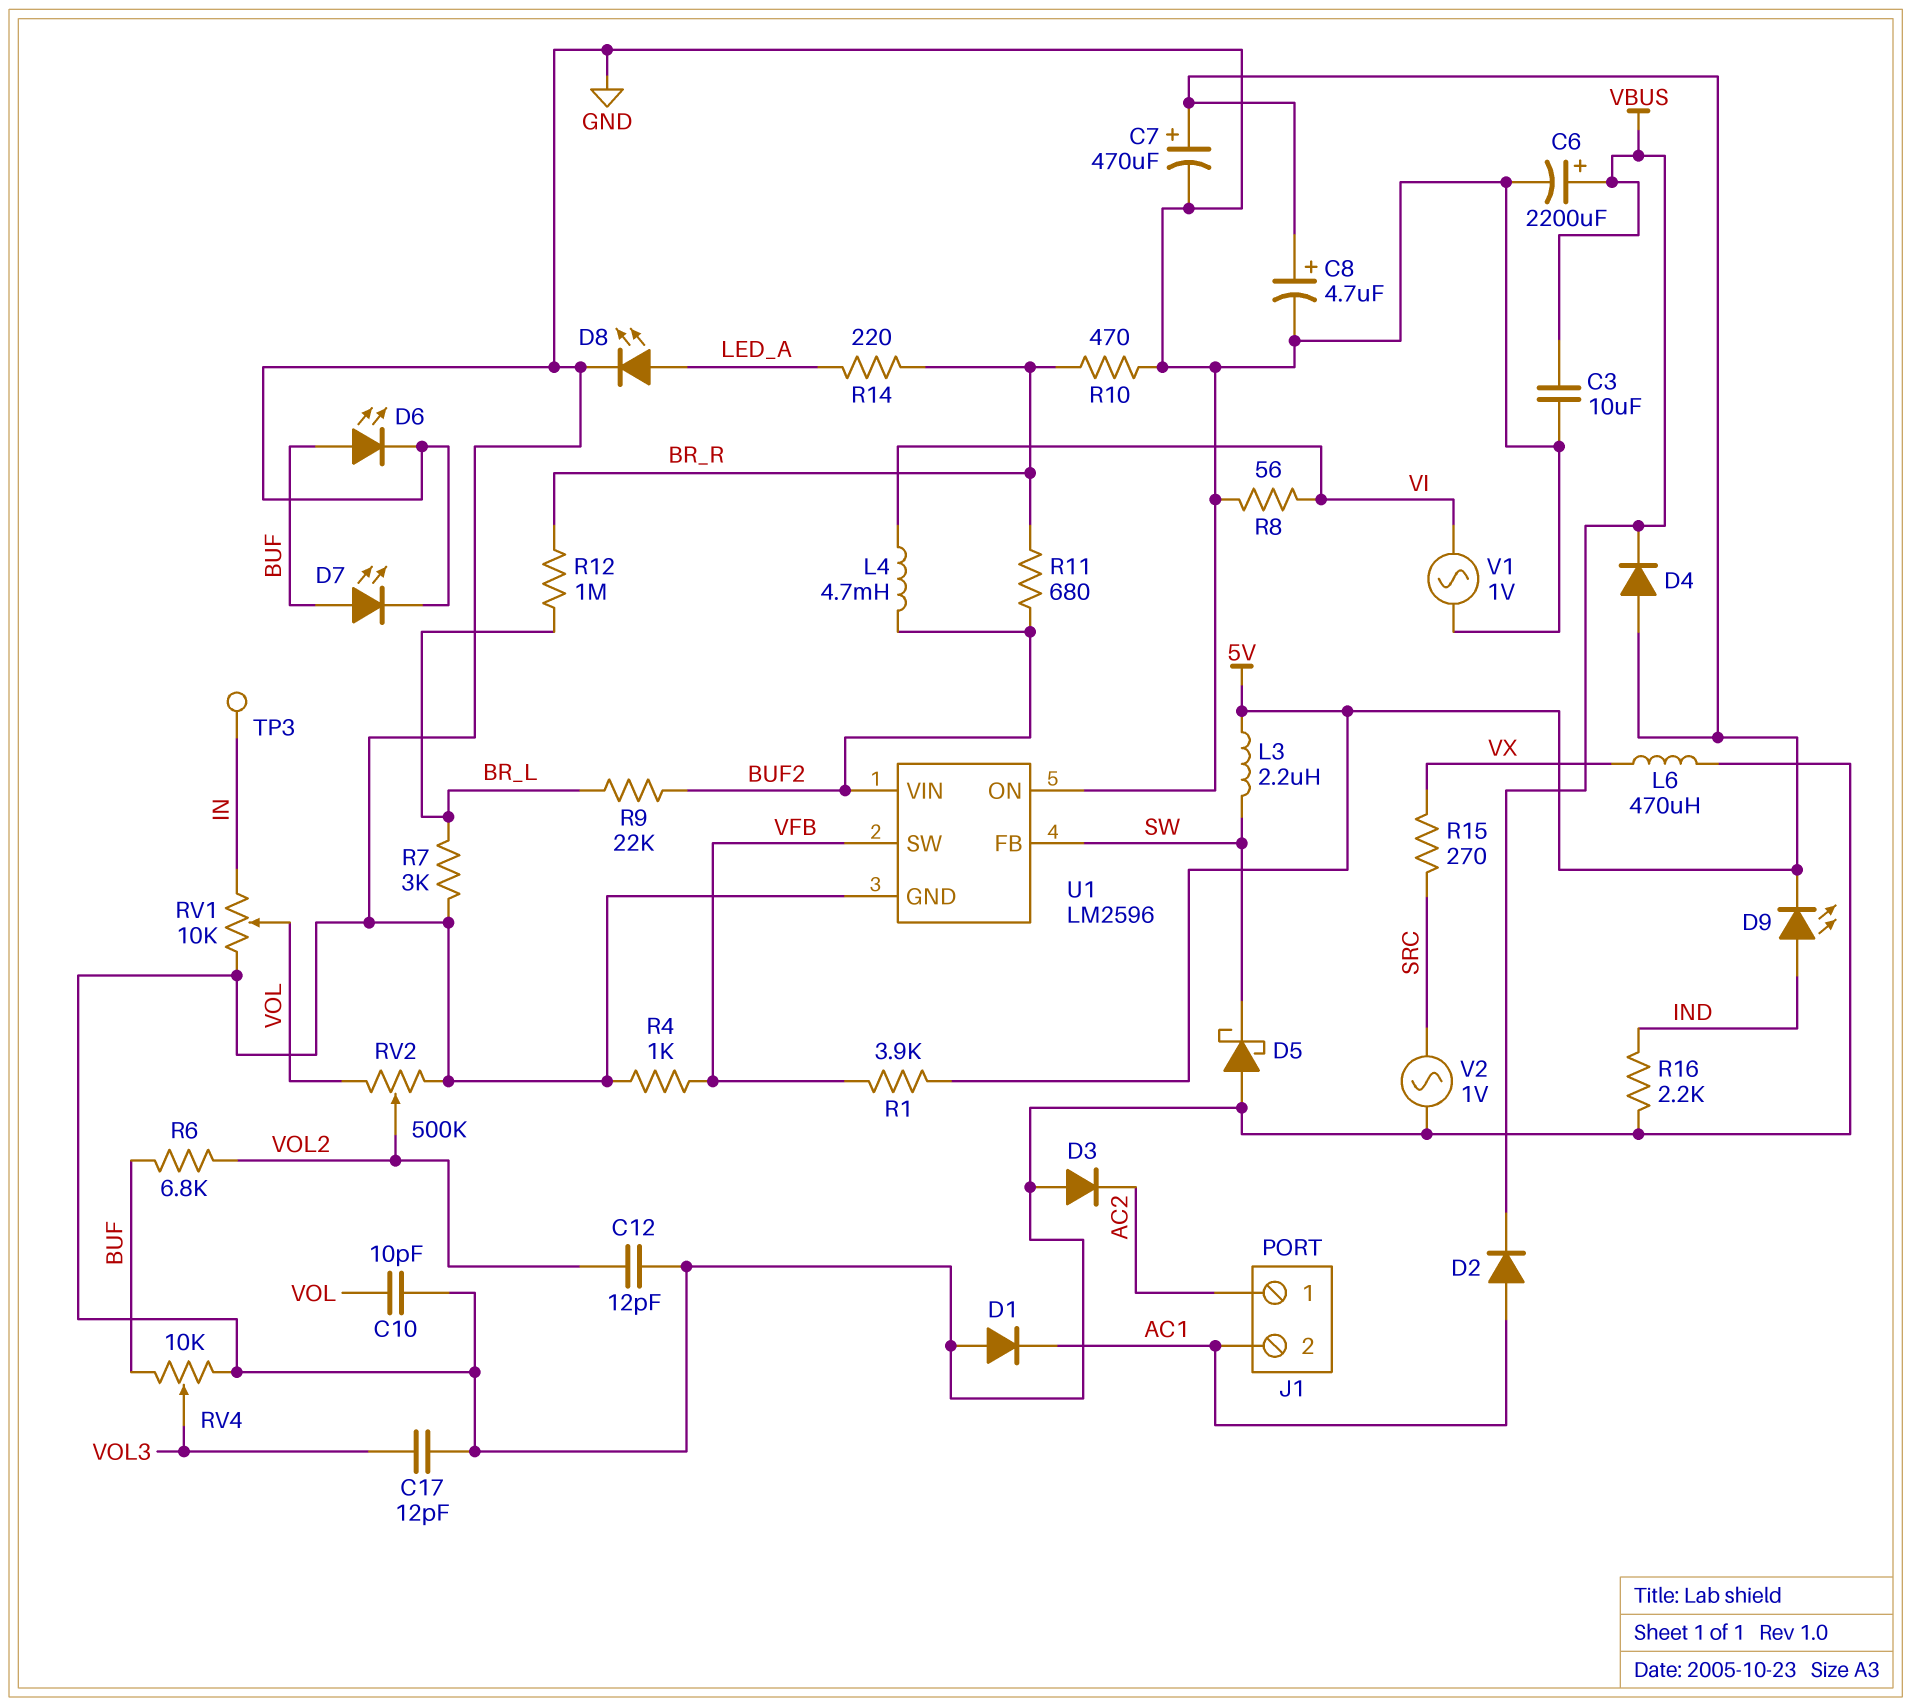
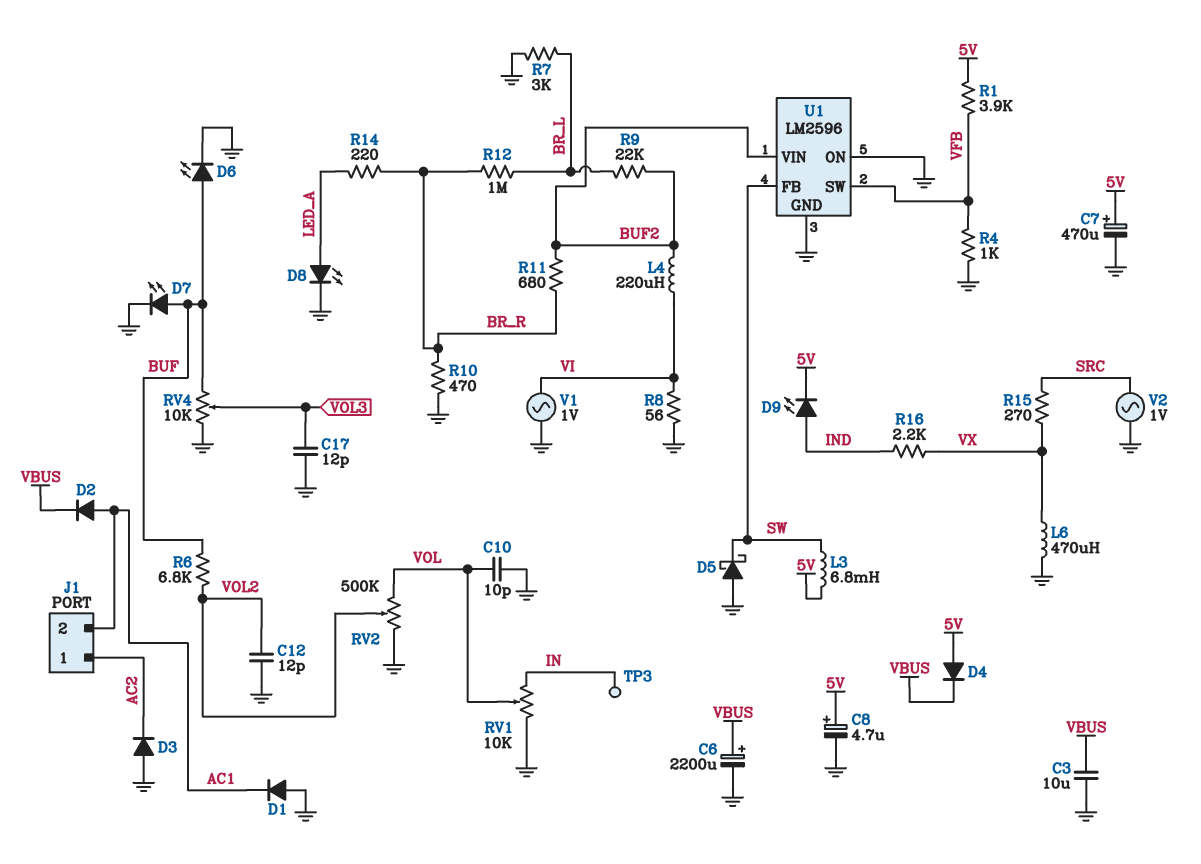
L3: 2.2uH (5V, SW) -> 6.8mH (5V, SW)
L4: 4.7mH (BUF2, VI) -> 220uH (BUF2, VI)
R16: 2.2k (GND, IND) -> 2.2k (IND, VX)

